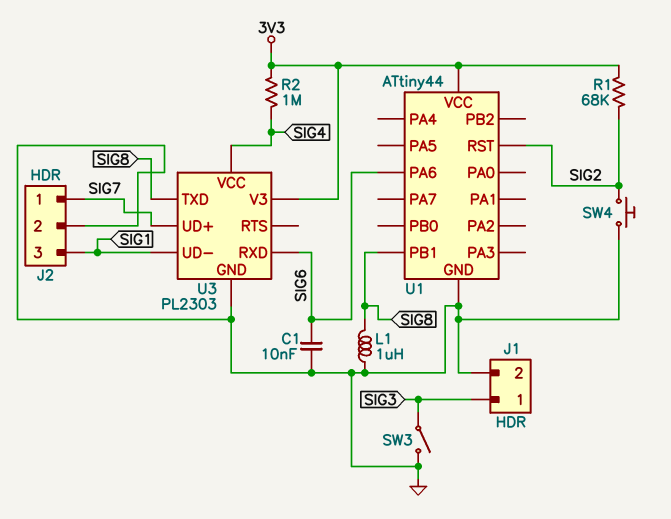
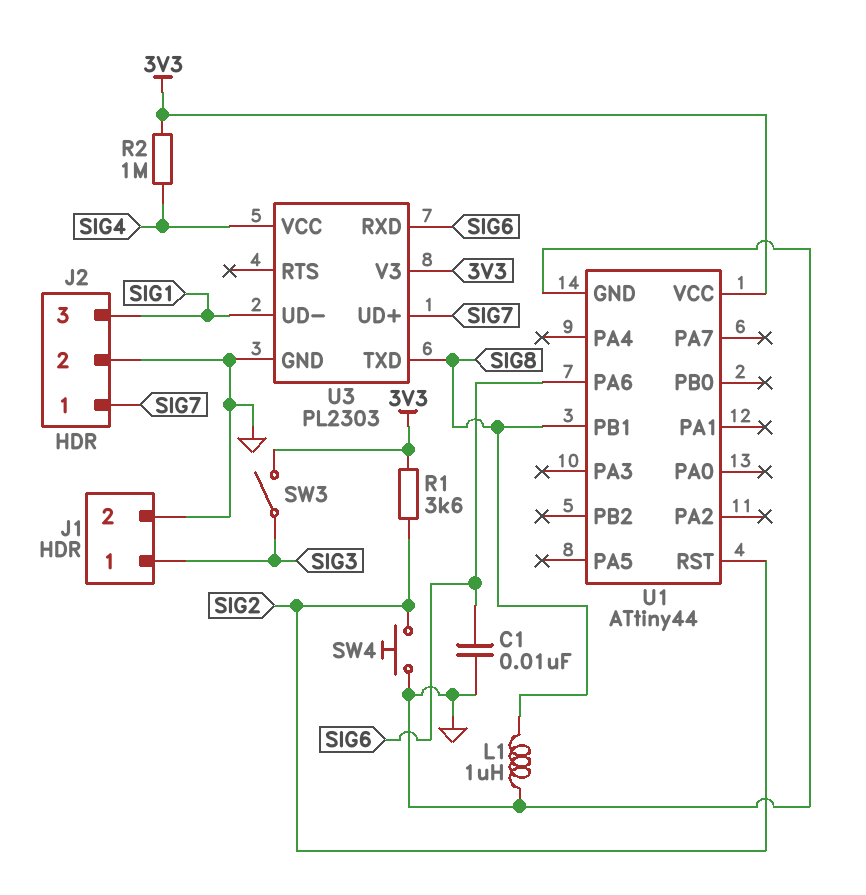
R1: 68k (3V3, SIG2) -> 3.6k (3V3, SIG2)
SW3: switch (GND, SIG3) -> switch (3V3, SIG3)

